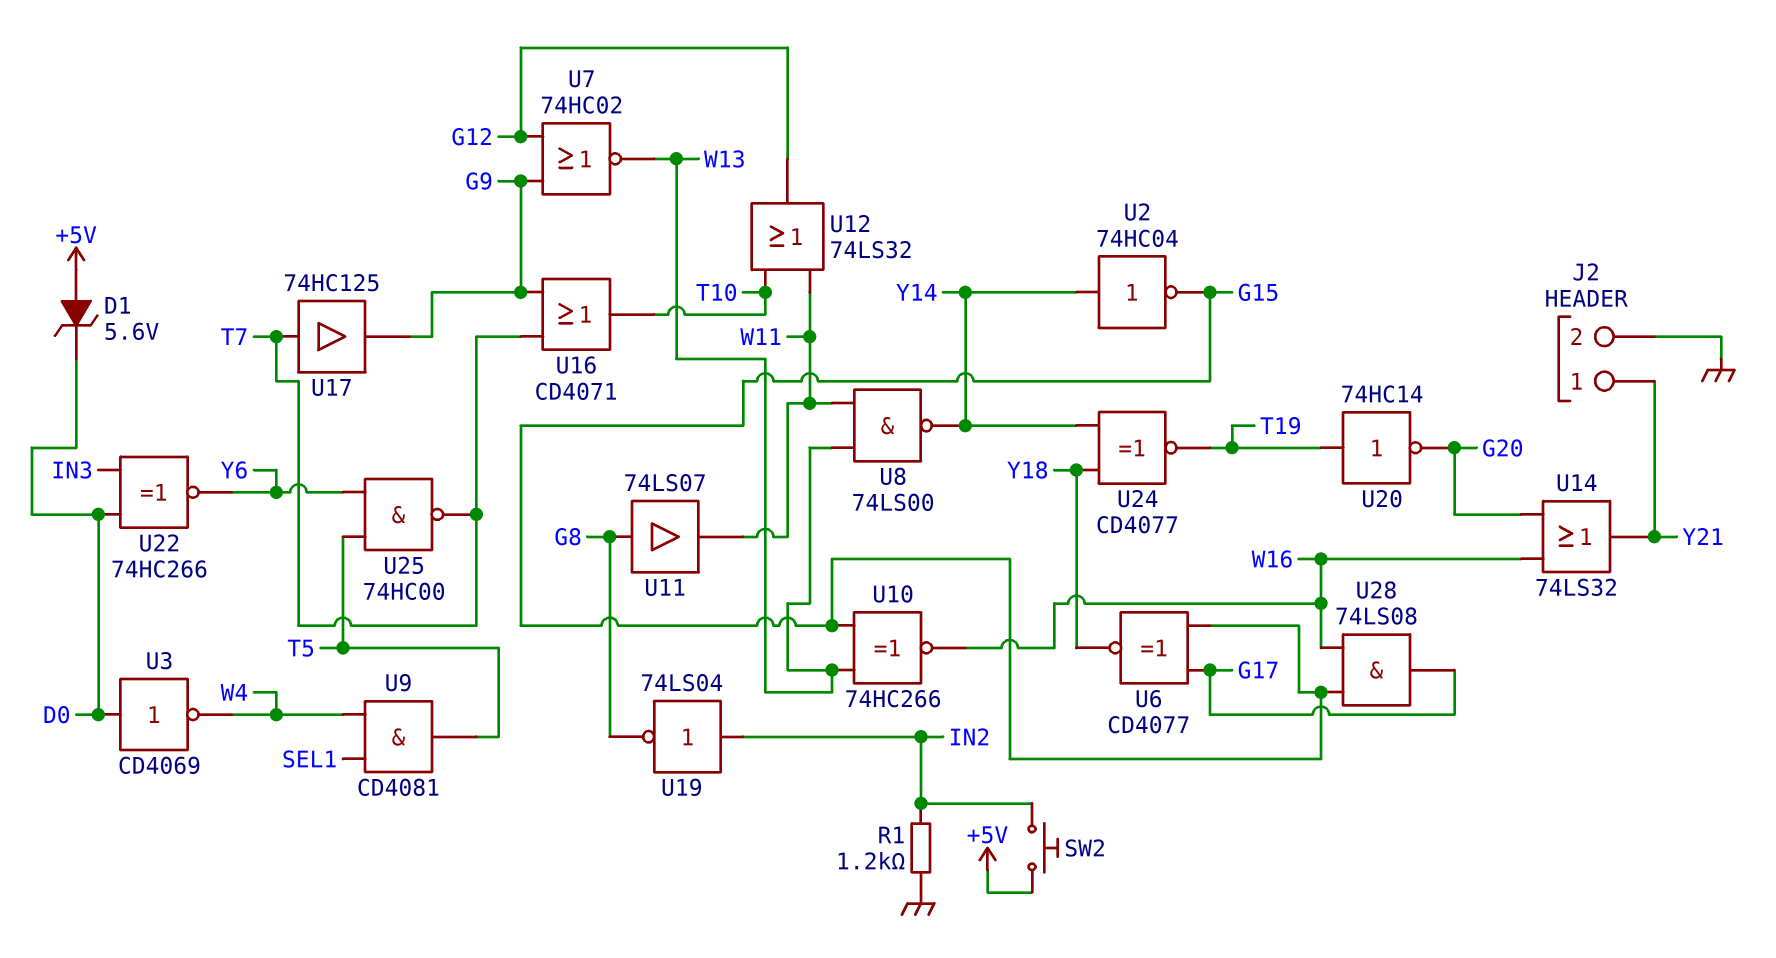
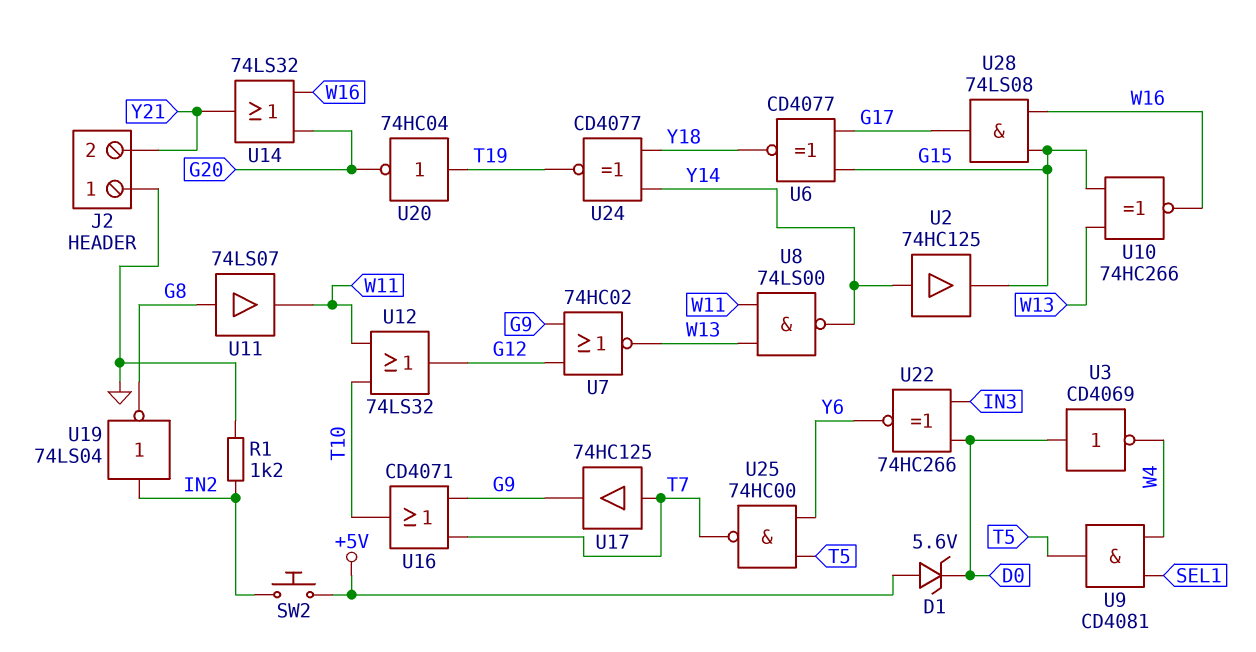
J2 pin 1: Y21 -> GND
J2 pin 2: GND -> Y21
U2: NOT 74HC04 (in Y14, out G15) -> buffer 74HC125 (in Y14, out G15)
U20: NOT 74HC14 (in T19, out G20) -> NOT 74HC04 (in T19, out G20)

